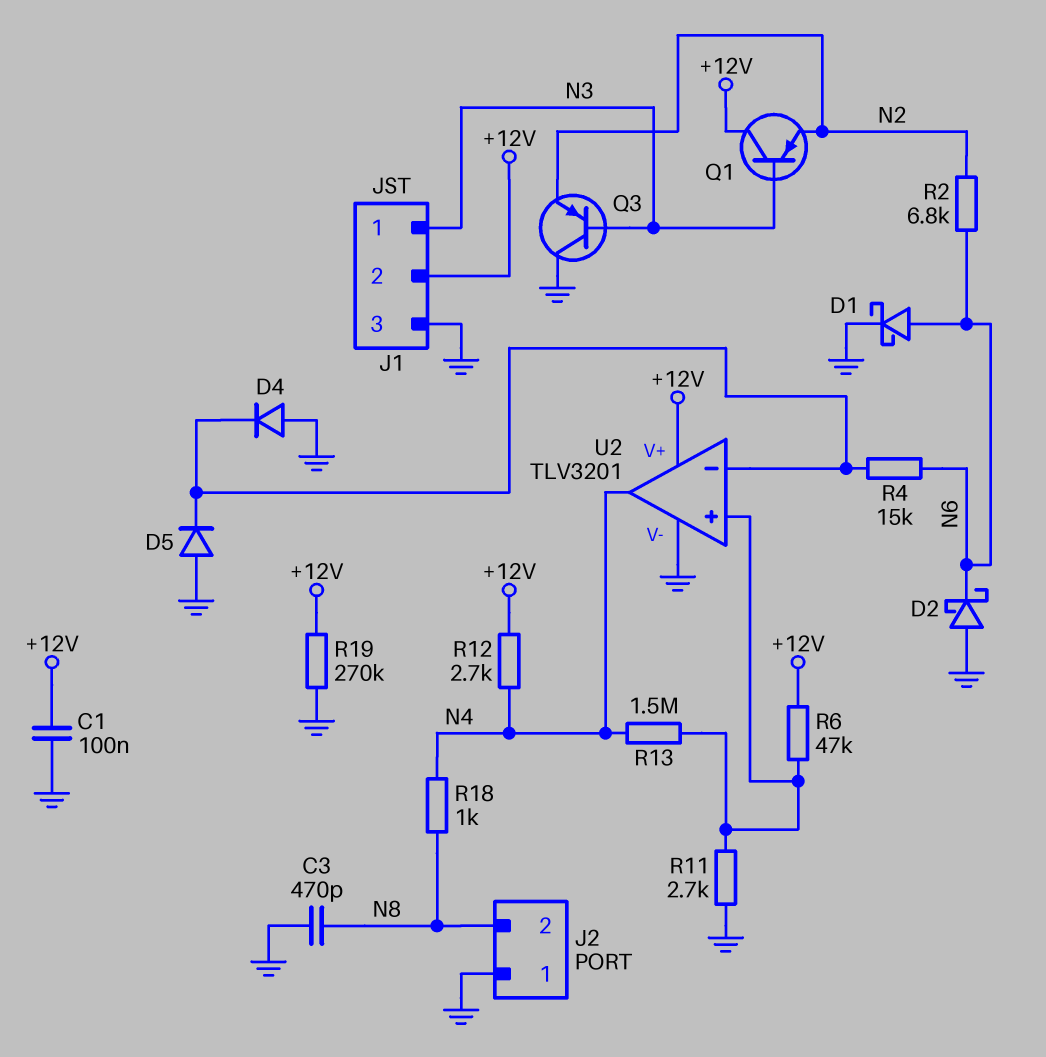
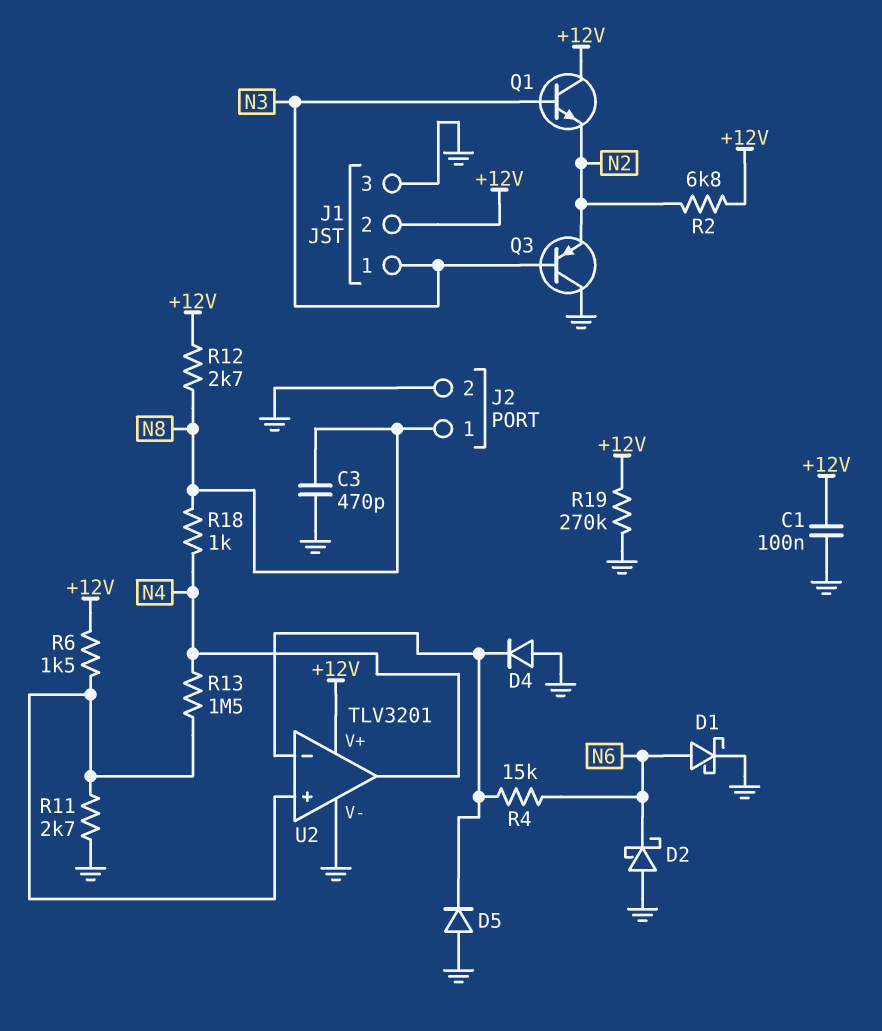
J2 pin 1: GND -> N8
J2 pin 2: N8 -> GND
Q1: PNP (B N3, C +12V, E N2) -> NPN (B N3, C +12V, E N2)
R2: 6.8k (N2, N6) -> 6.8k (+12V, N2)
R6: 47k (+12V, U2/in+) -> 1.5k (+12V, U2/in+)
R12: 2.7k (+12V, N4) -> 2.7k (+12V, N8)

